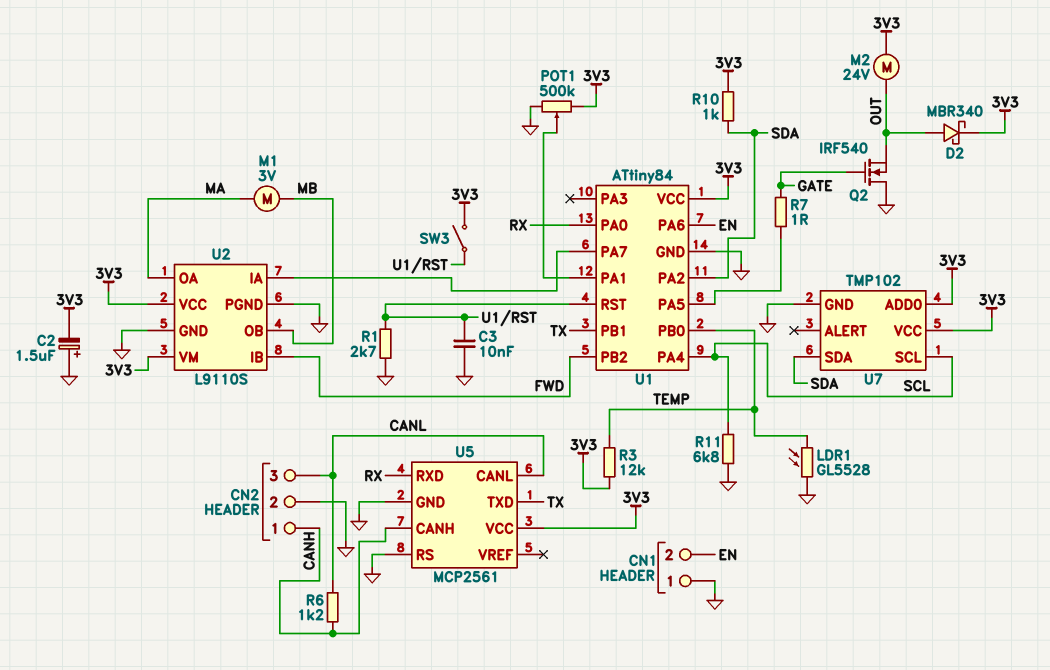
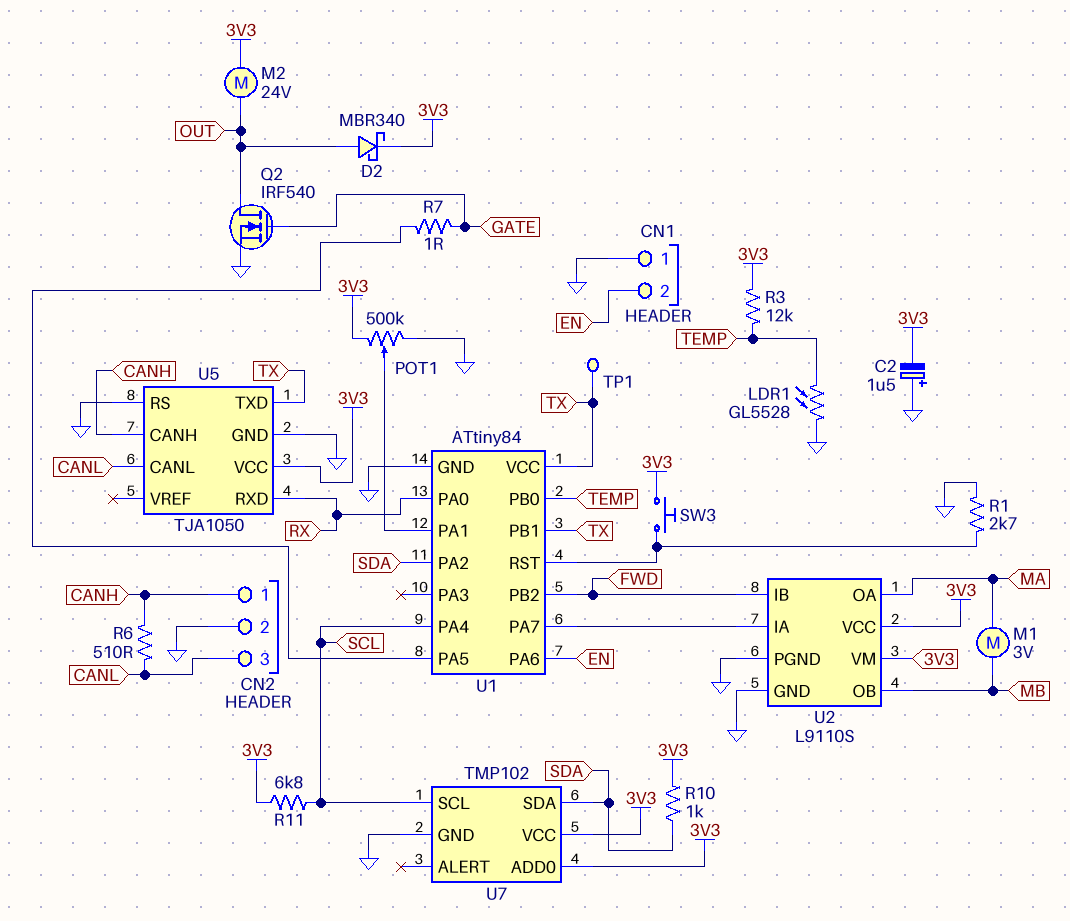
C3: 10nF (GND, U1/RST) -> none
Q2: NMOS IRF540 (G GATE, D GND, S OUT) -> NMOS IRF540 (G GATE, D OUT, S GND)
R6: 1.2k (CANH, CANL) -> 510 (CANH, CANL)
R11: 6.8k (GND, SCL) -> 6.8k (3V3, SCL)
SW3: switch (3V3, U1/RST) -> button (3V3, U1/RST)
TP1: none -> test point (TX)
U1 pin VCC: 3V3 -> TX
U5: MCP2561 -> TJA1050

